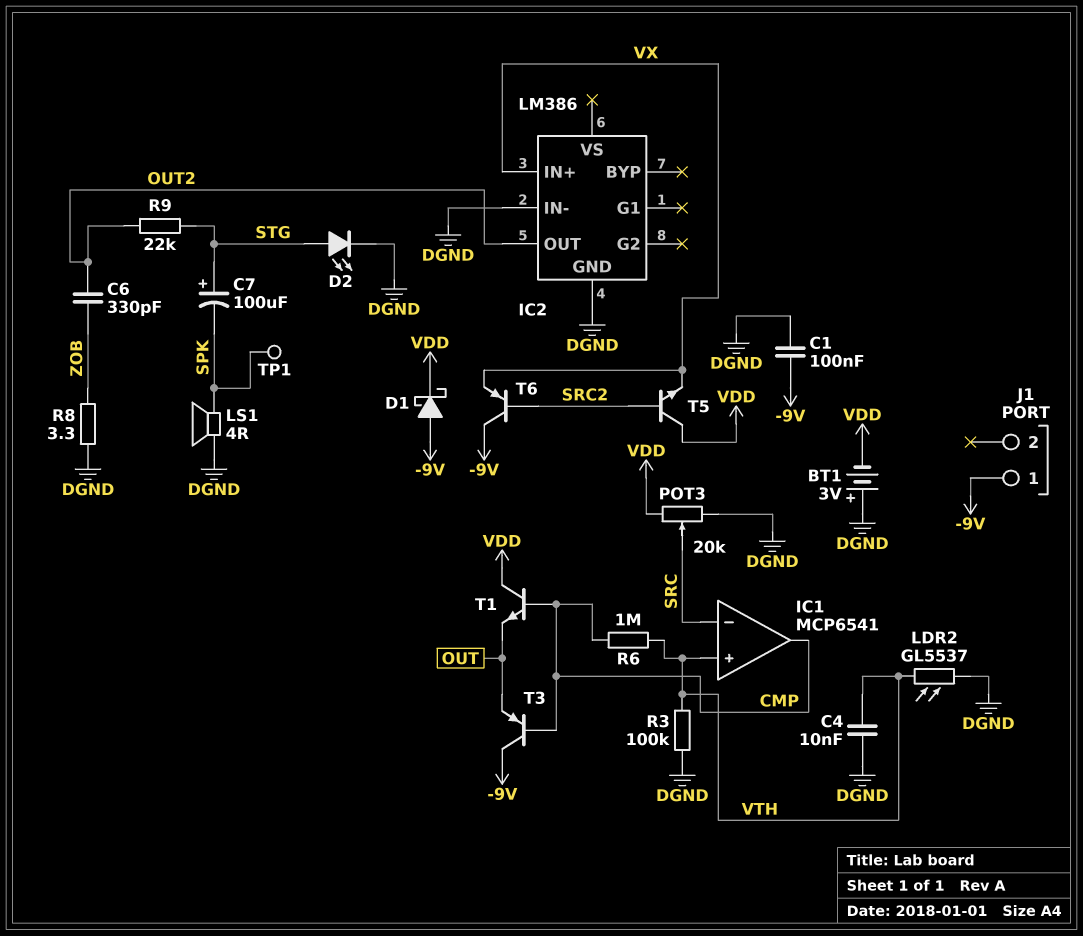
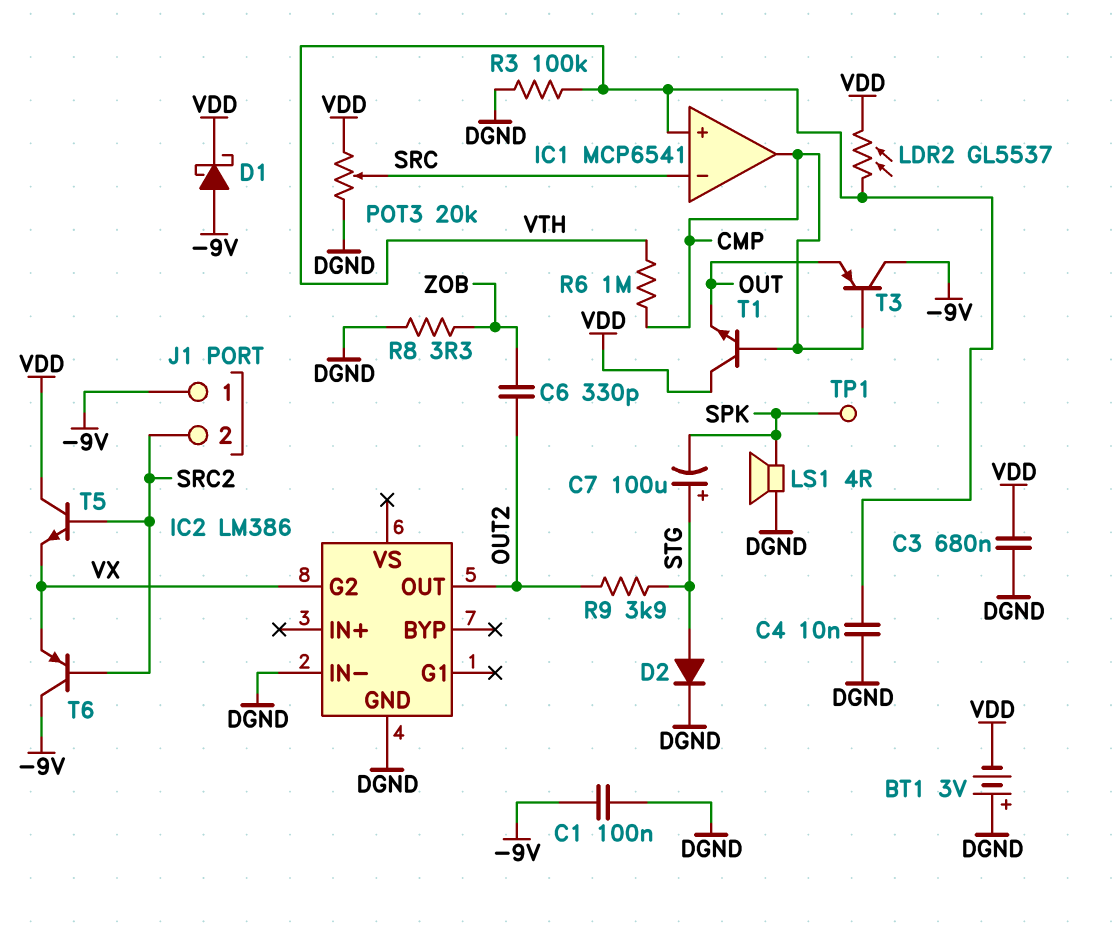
C3: none -> 680nF (DGND, VDD)
D2: LED (A STG, K DGND) -> diode (A STG, K DGND)
IC2 pin G2: none -> VX
IC2 pin IN+: VX -> none
J1 pin 2: none -> SRC2
LDR2: GL5537 (DGND, VTH) -> GL5537 (VDD, VTH)
R9: 22k (OUT2, STG) -> 3.9k (OUT2, STG)

